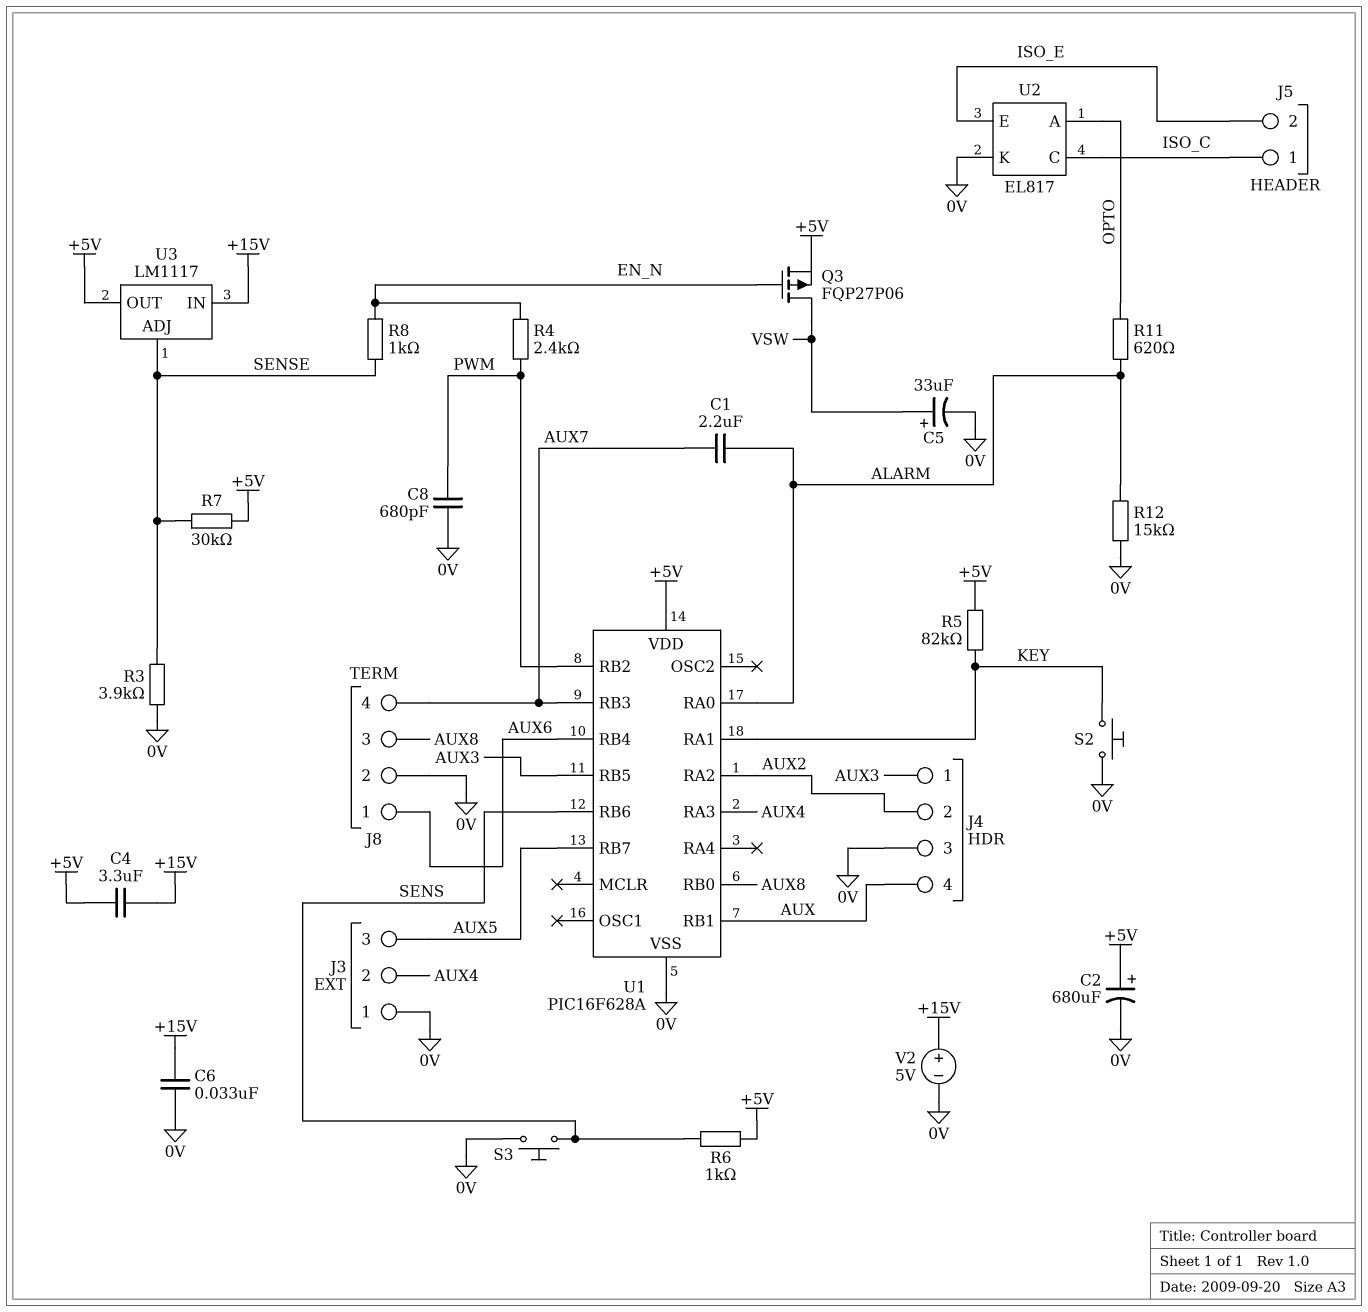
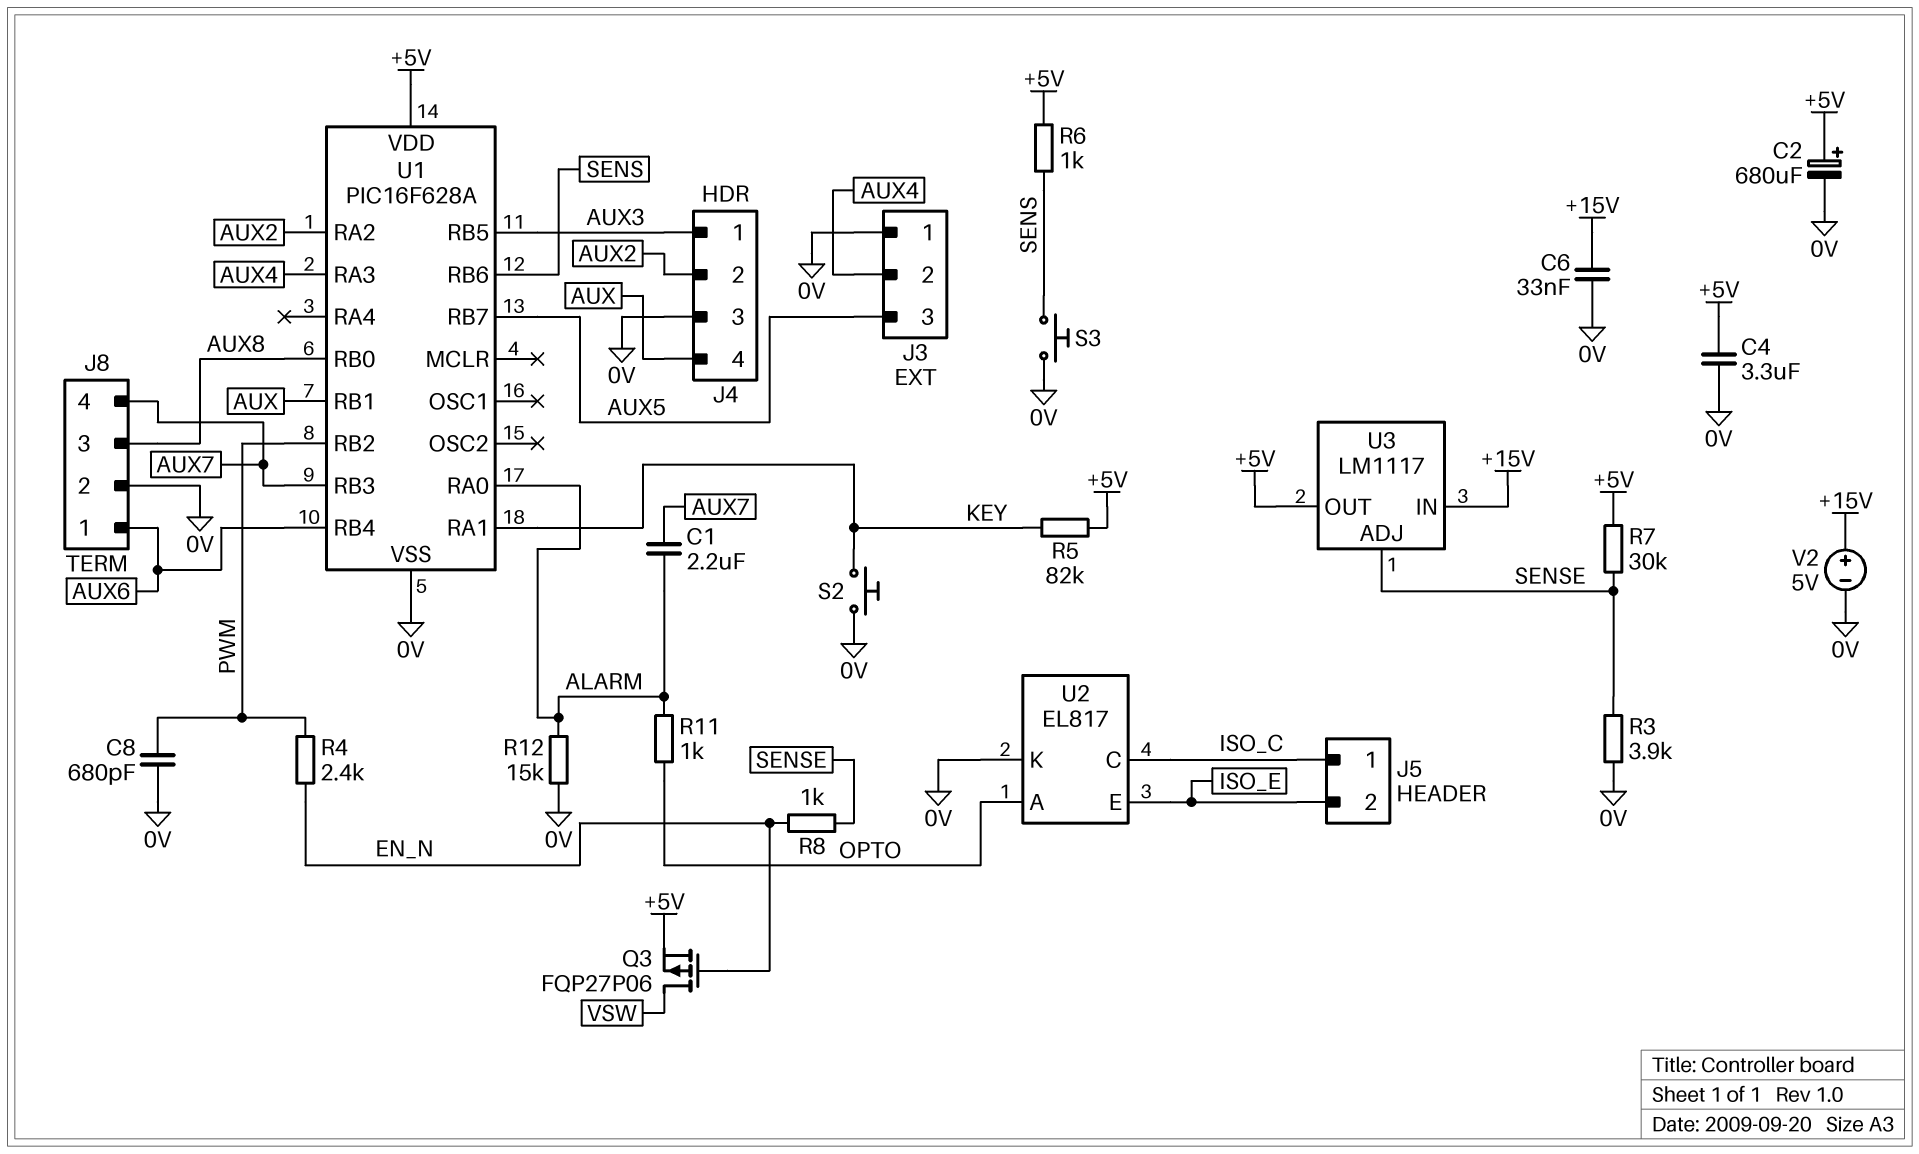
C4: 3.3uF (+5V, +15V) -> 3.3uF (+5V, 0V)
C5: 33uF (plus VSW, minus 0V) -> none
R11: 620 (ALARM, OPTO) -> 1k (ALARM, OPTO)

